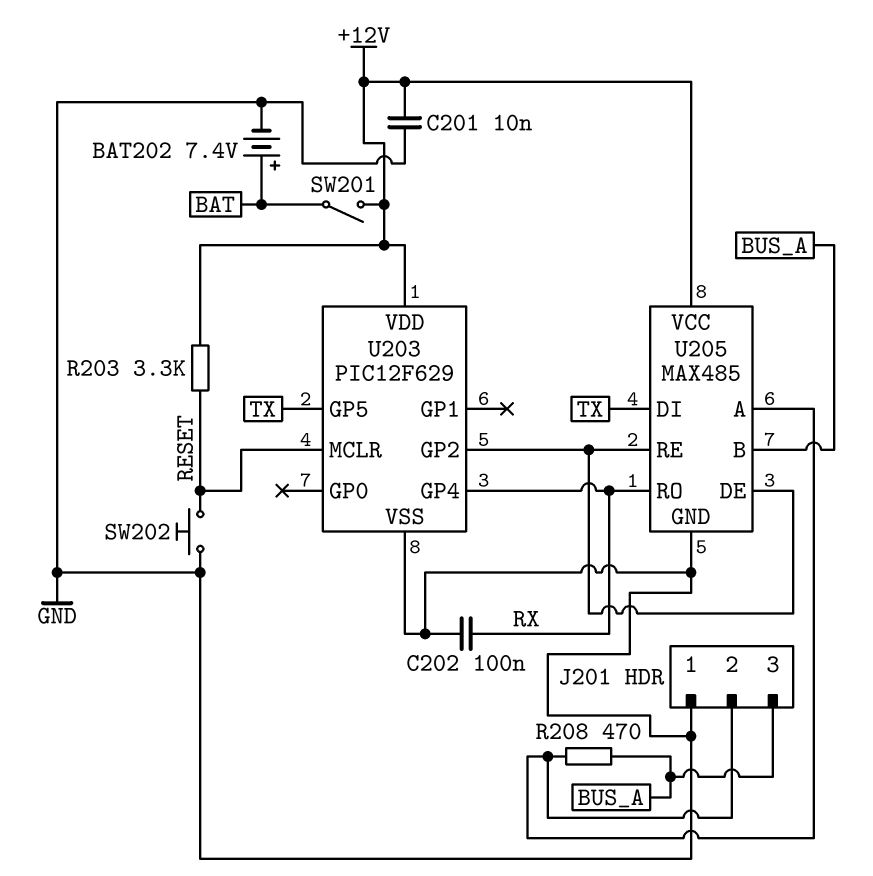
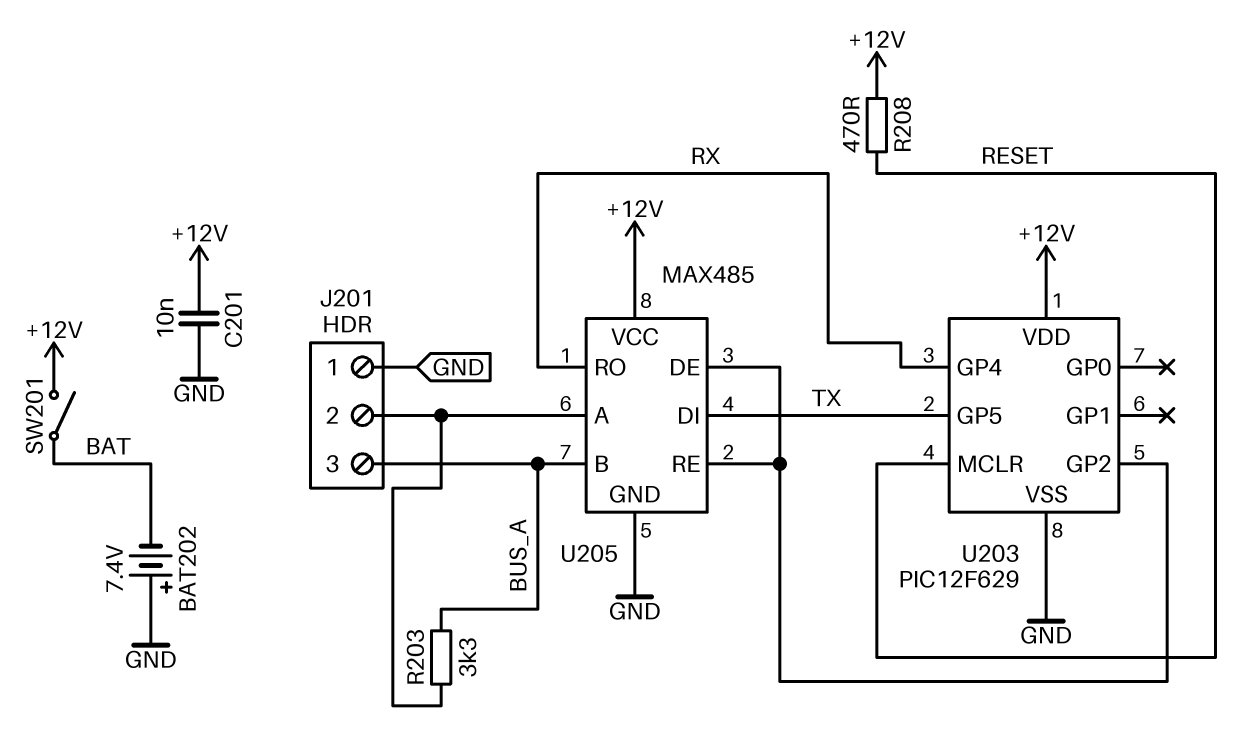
BAT202: 7.4V (plus BAT, minus GND) -> 7.4V (plus GND, minus BAT)
C202: 100nF (GND, RX) -> none
R203: 3.3k (+12V, RESET) -> 3.3k (BUS_A, J201/2)
R208: 470 (BUS_A, J201/2) -> 470 (+12V, RESET)
SW202: button (GND, RESET) -> none

